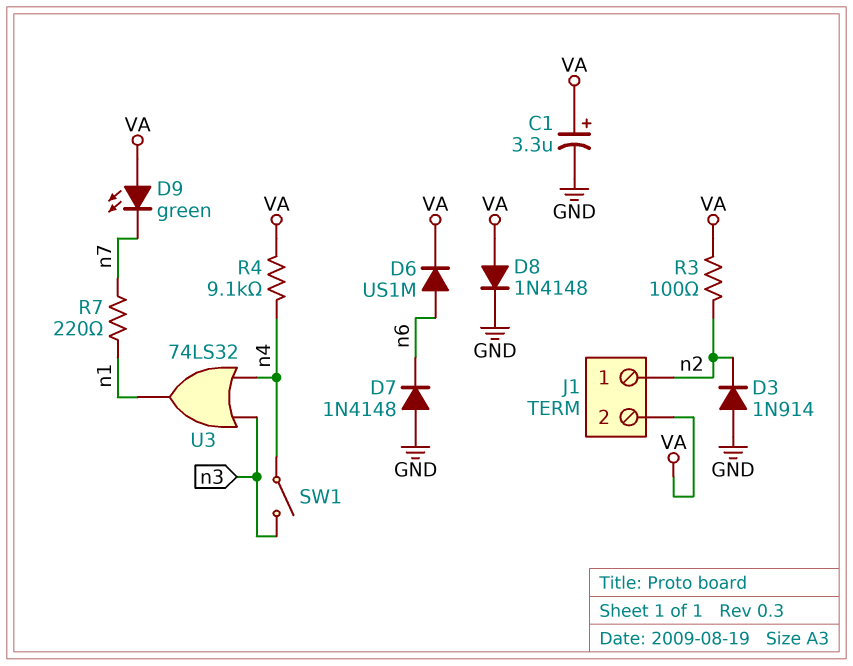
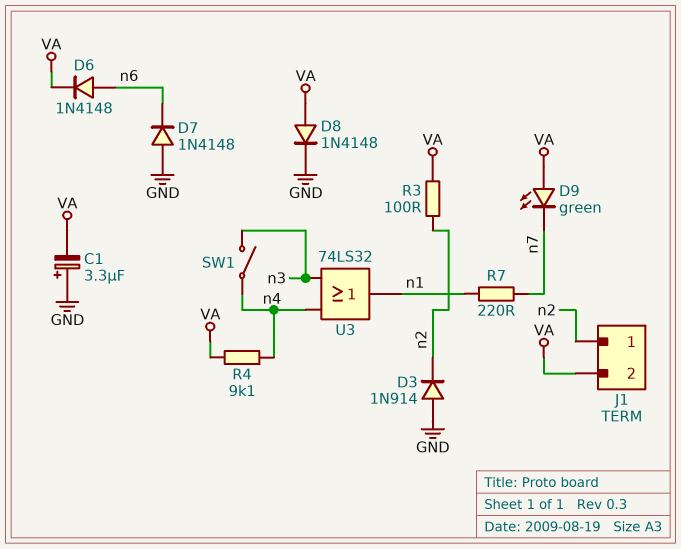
C1: 3.3uF (plus VA, minus GND) -> 3.3uF (plus GND, minus VA)
D6: diode US1M (A n6, K VA) -> diode 1N4148 (A n6, K VA)

